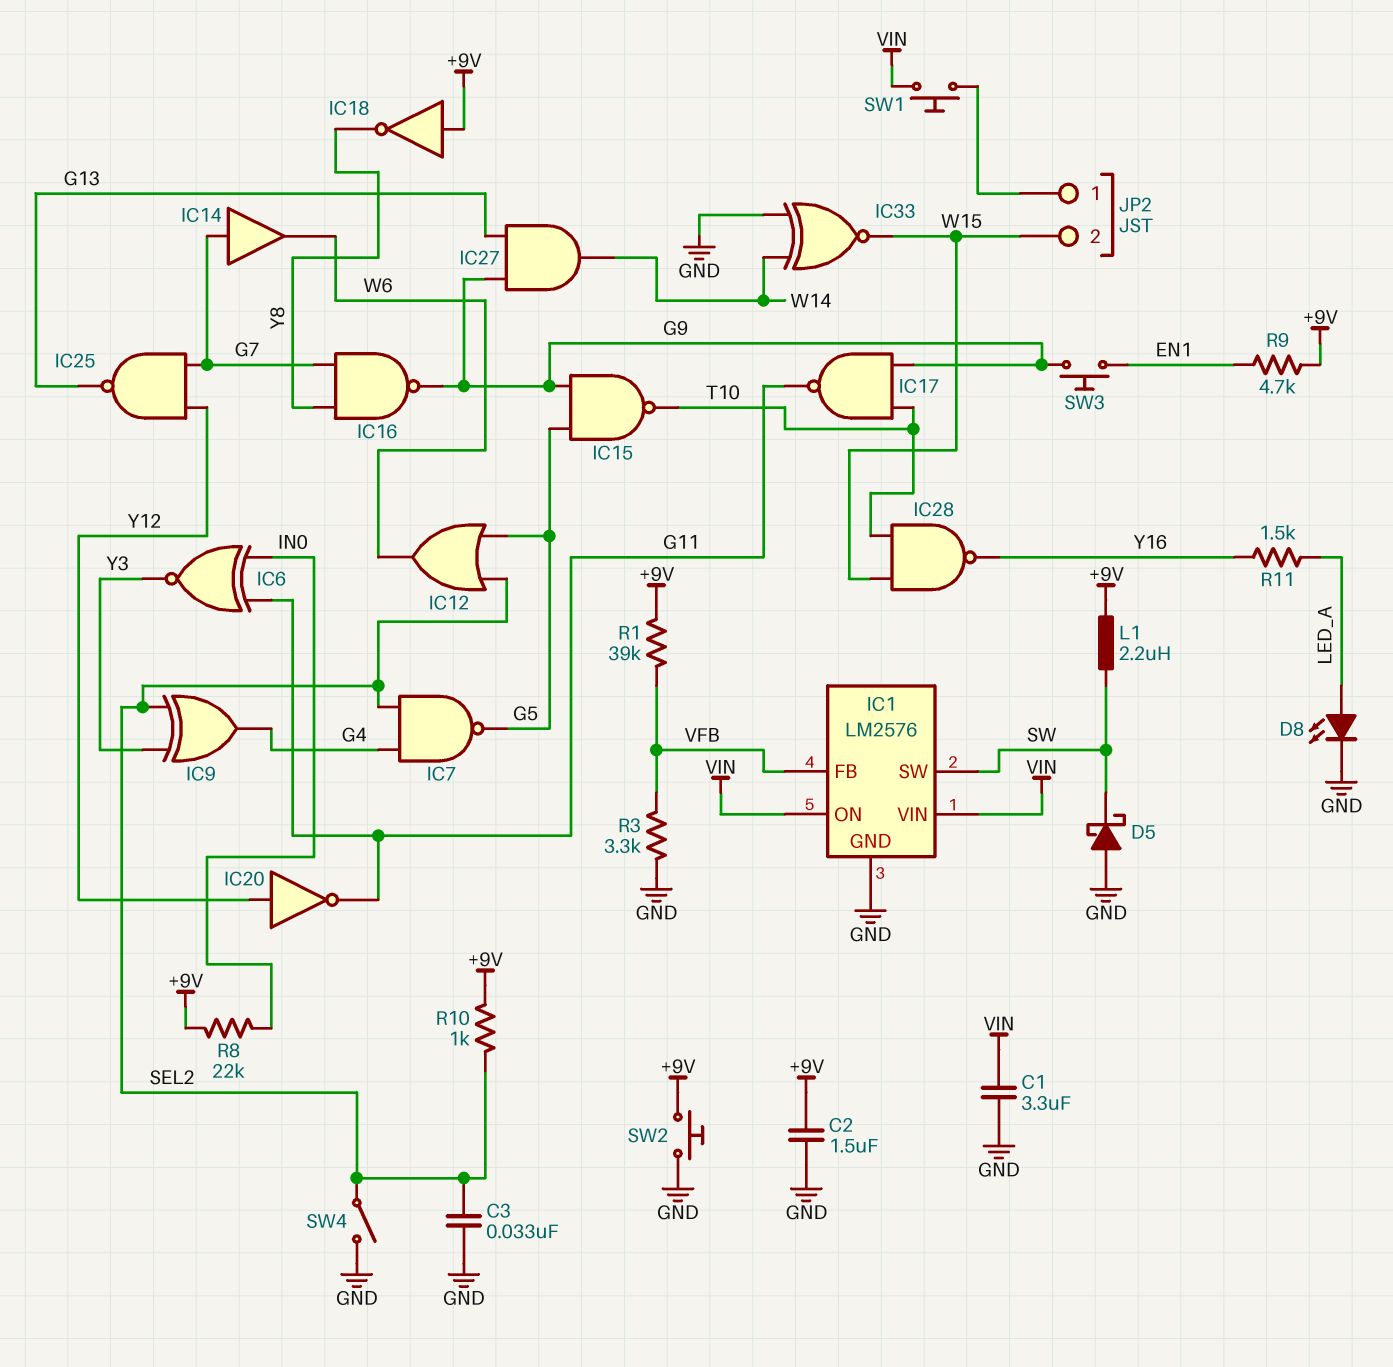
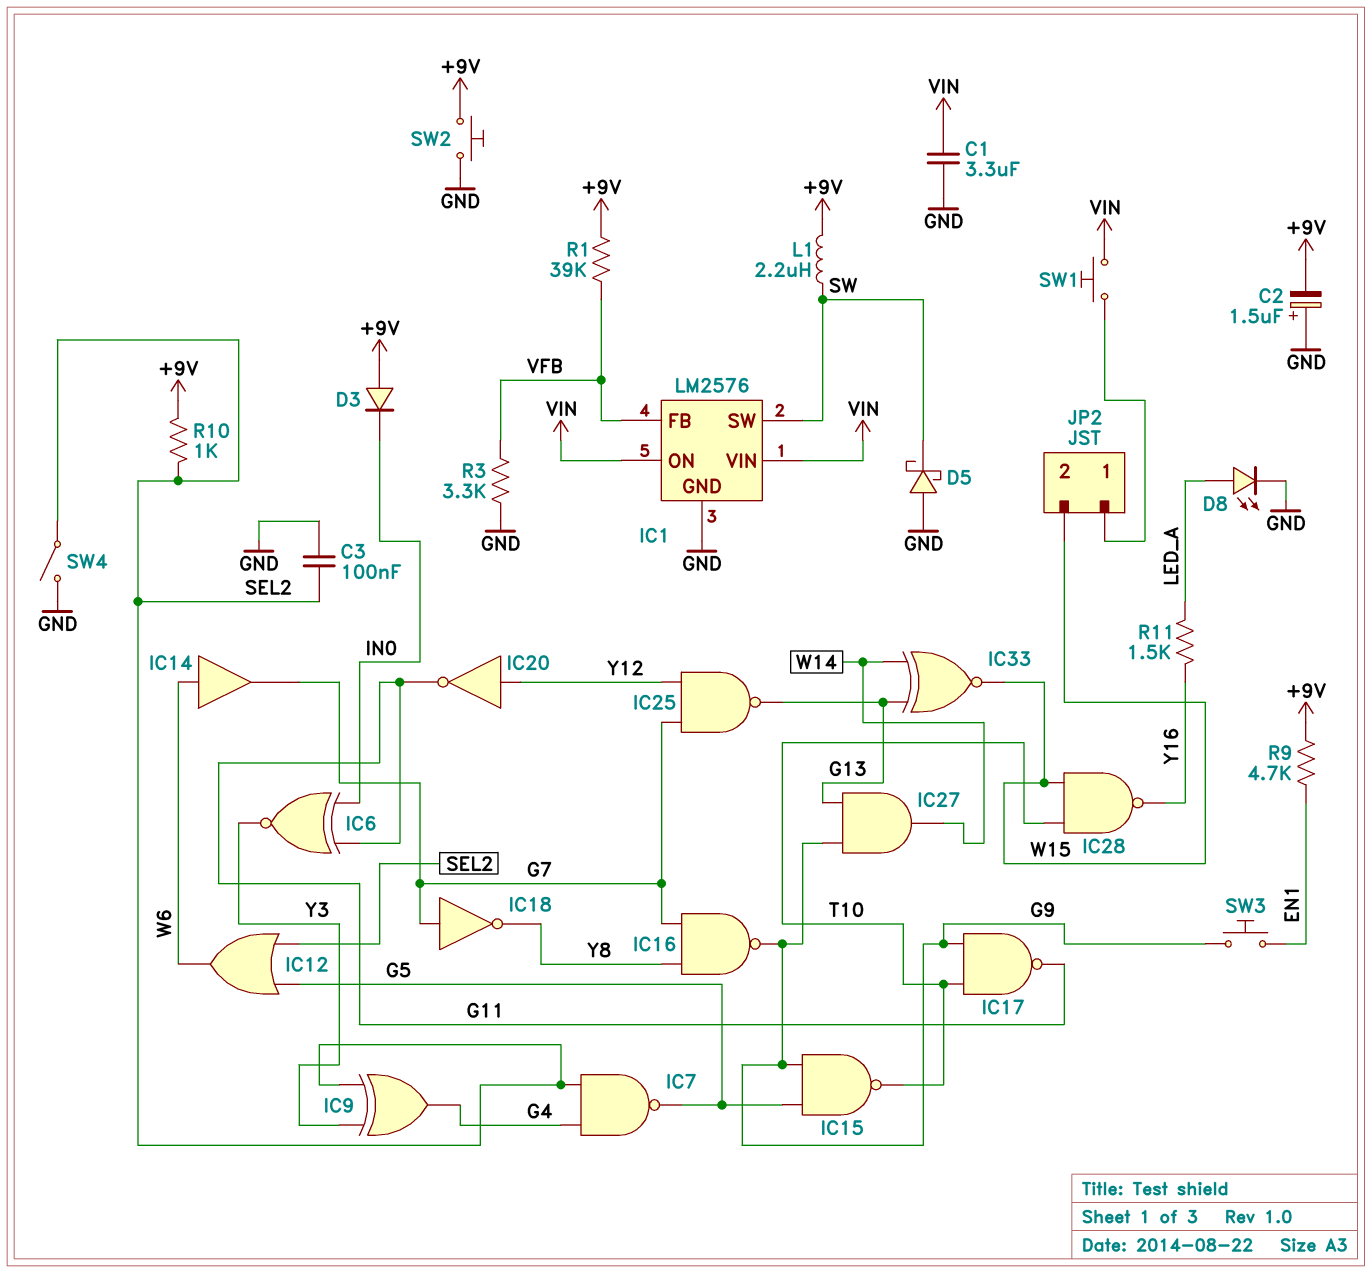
C2: 1.5uF (+9V, GND) -> 1.5uF (plus GND, minus +9V)
C3: 33nF (GND, SEL2) -> 100nF (GND, SEL2)
D3: none -> diode (A +9V, K IN0)
IC14: buffer (in G7, out W6) -> buffer (in W6, out G7)
IC18: NOT (in +9V, out Y8) -> NOT (in G7, out Y8)
IC33: XNOR (in GND, in W14, out W15) -> XNOR (in G13, in W14, out W15)
R8: 22k (+9V, IN0) -> none

